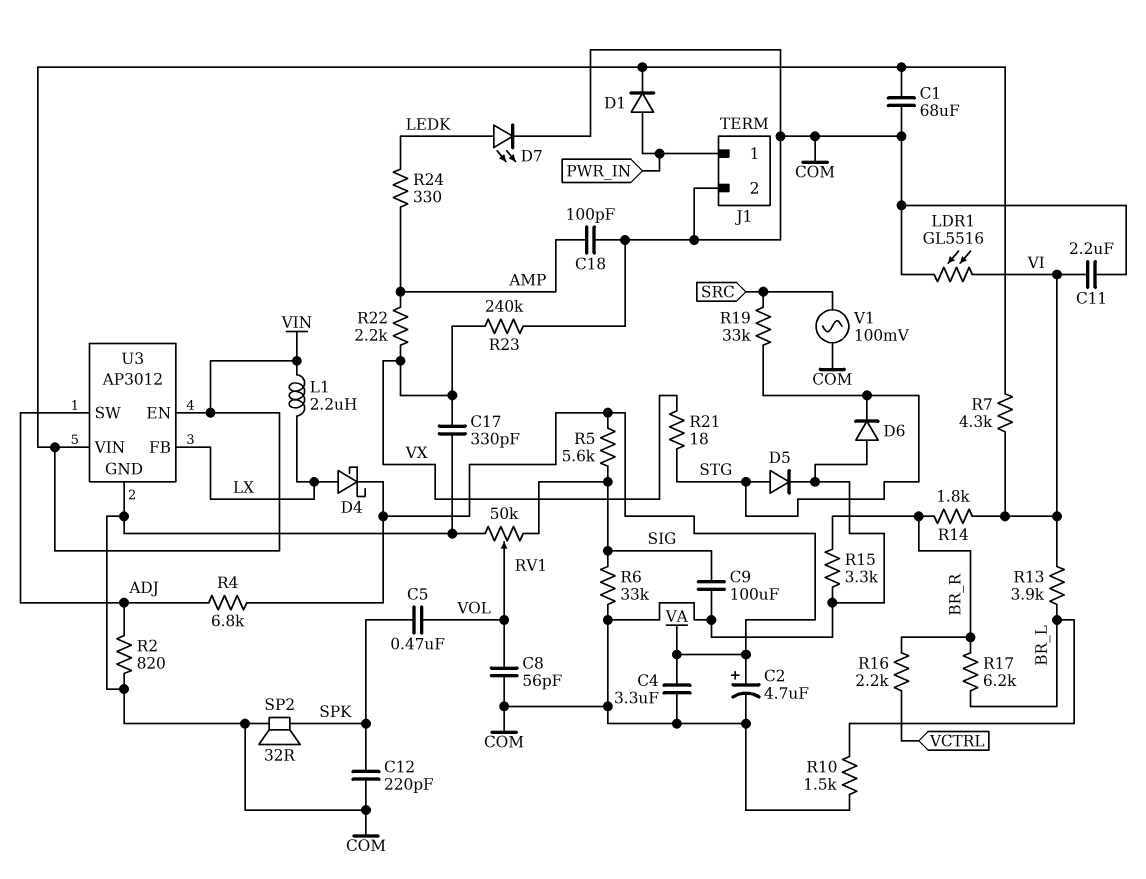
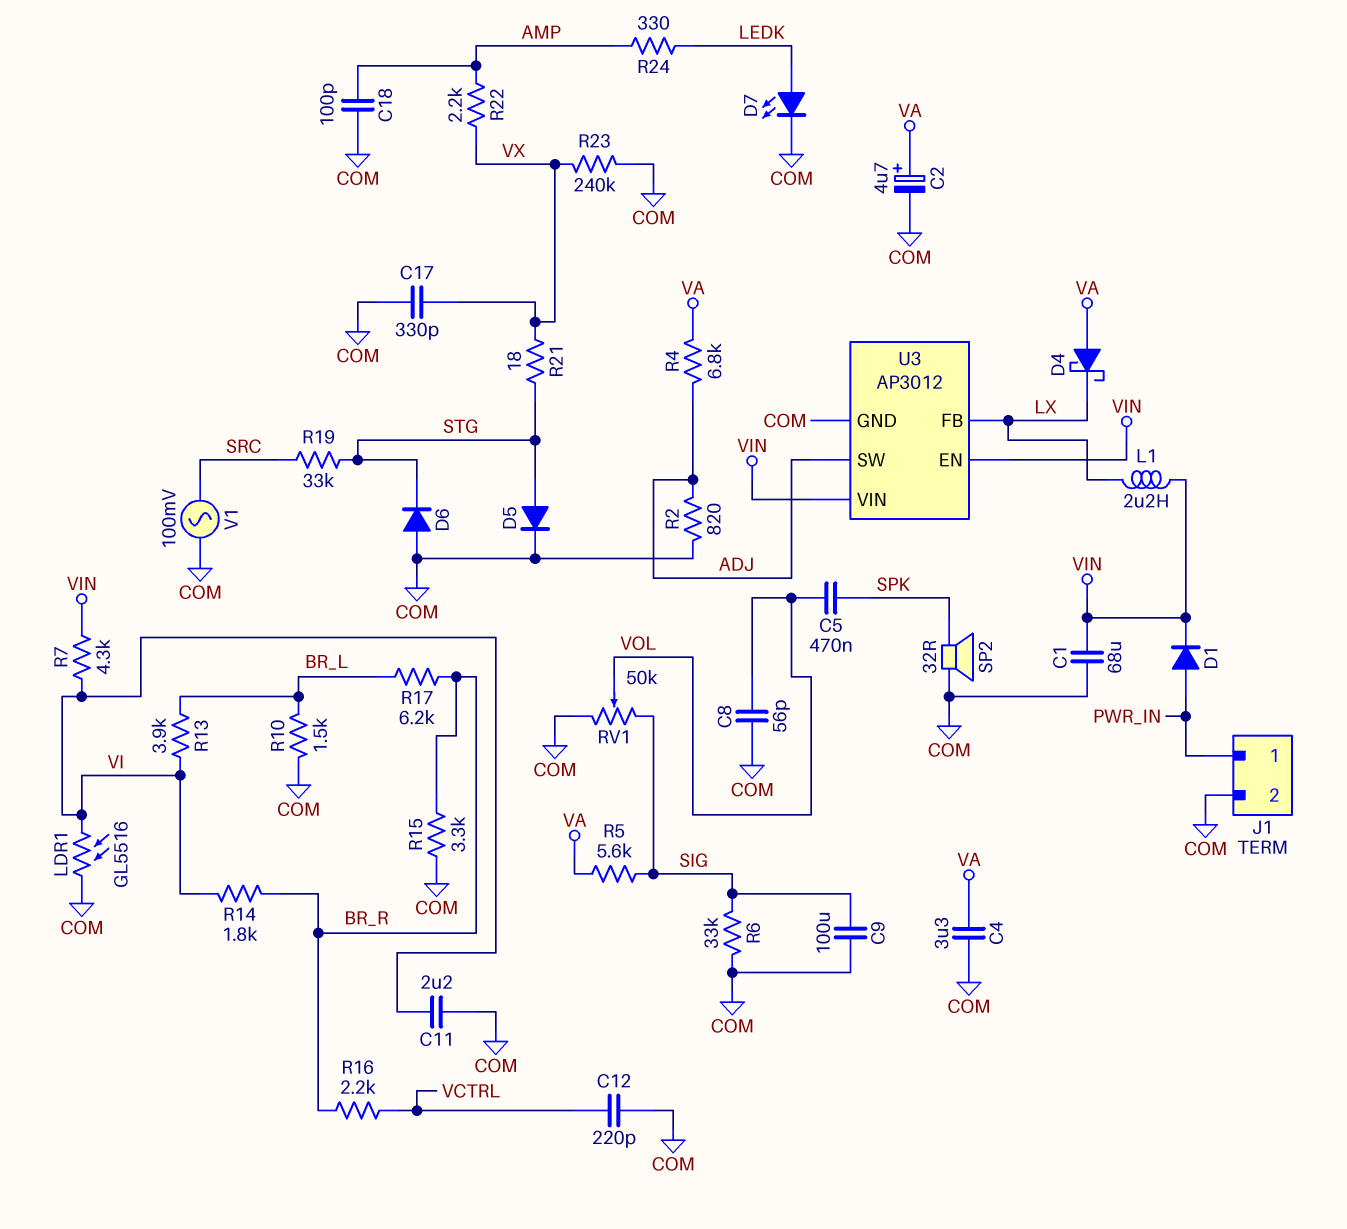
C12: 220pF (COM, SPK) -> 220pF (COM, VCTRL)
D4: schottky (A LX, K VA) -> schottky (A VA, K LX)

